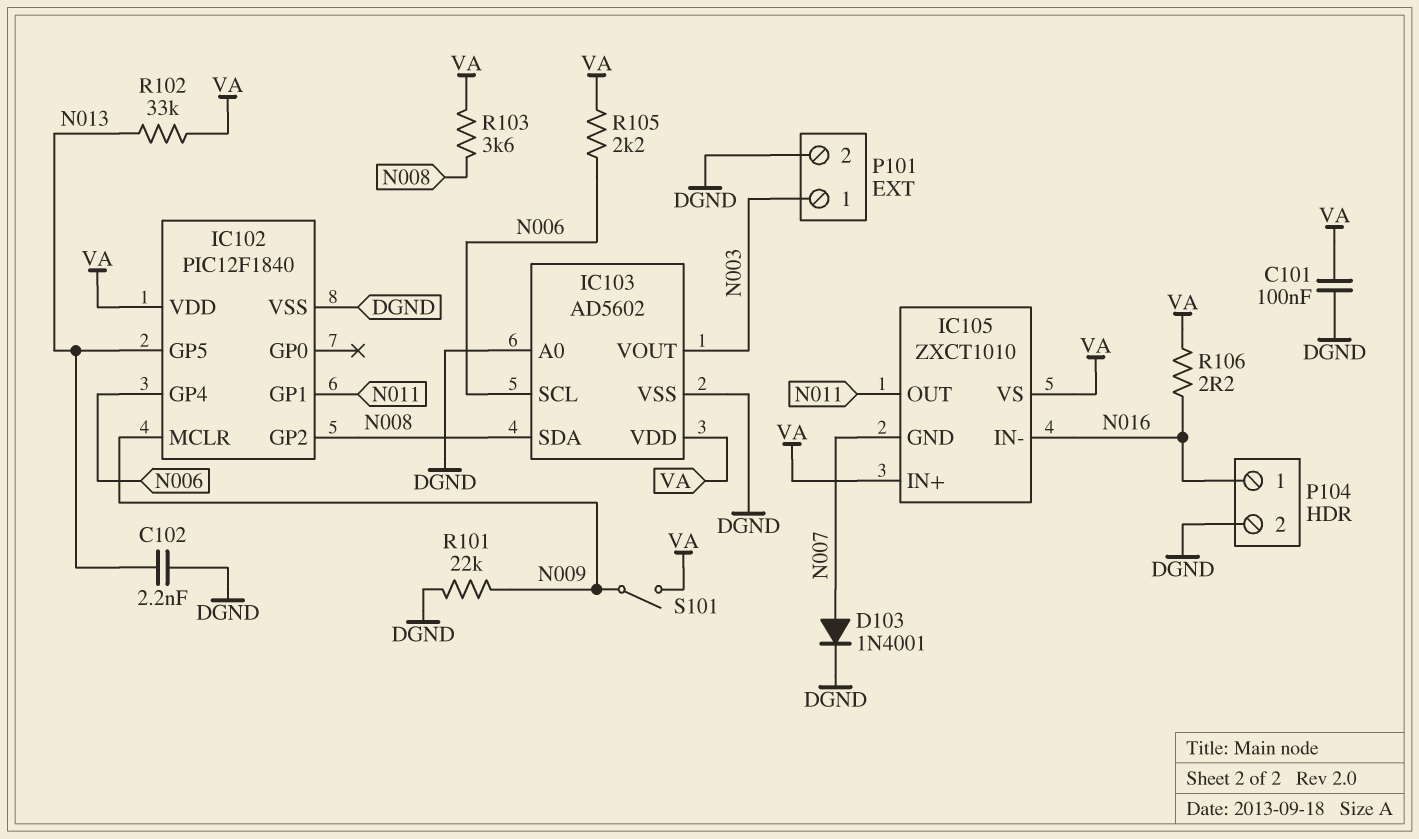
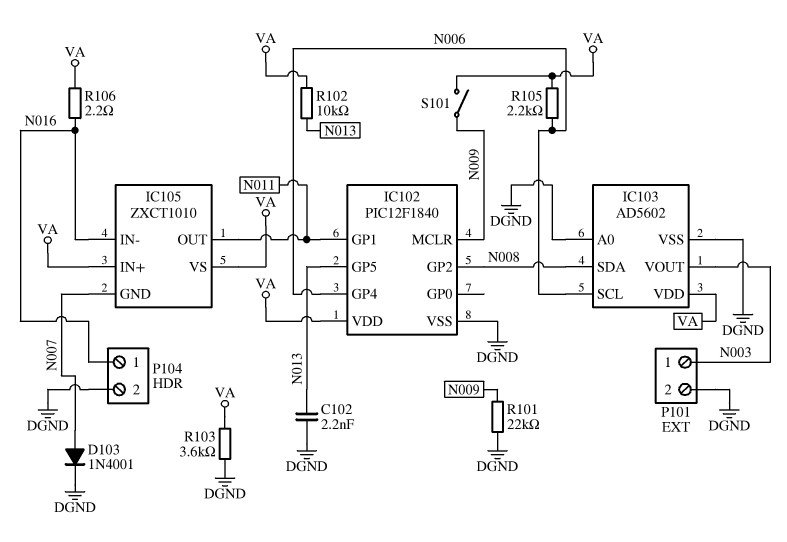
C101: 100nF (DGND, VA) -> none
R102: 33k (N013, VA) -> 10k (N013, VA)
R103: 3.6k (N008, VA) -> 3.6k (DGND, VA)

